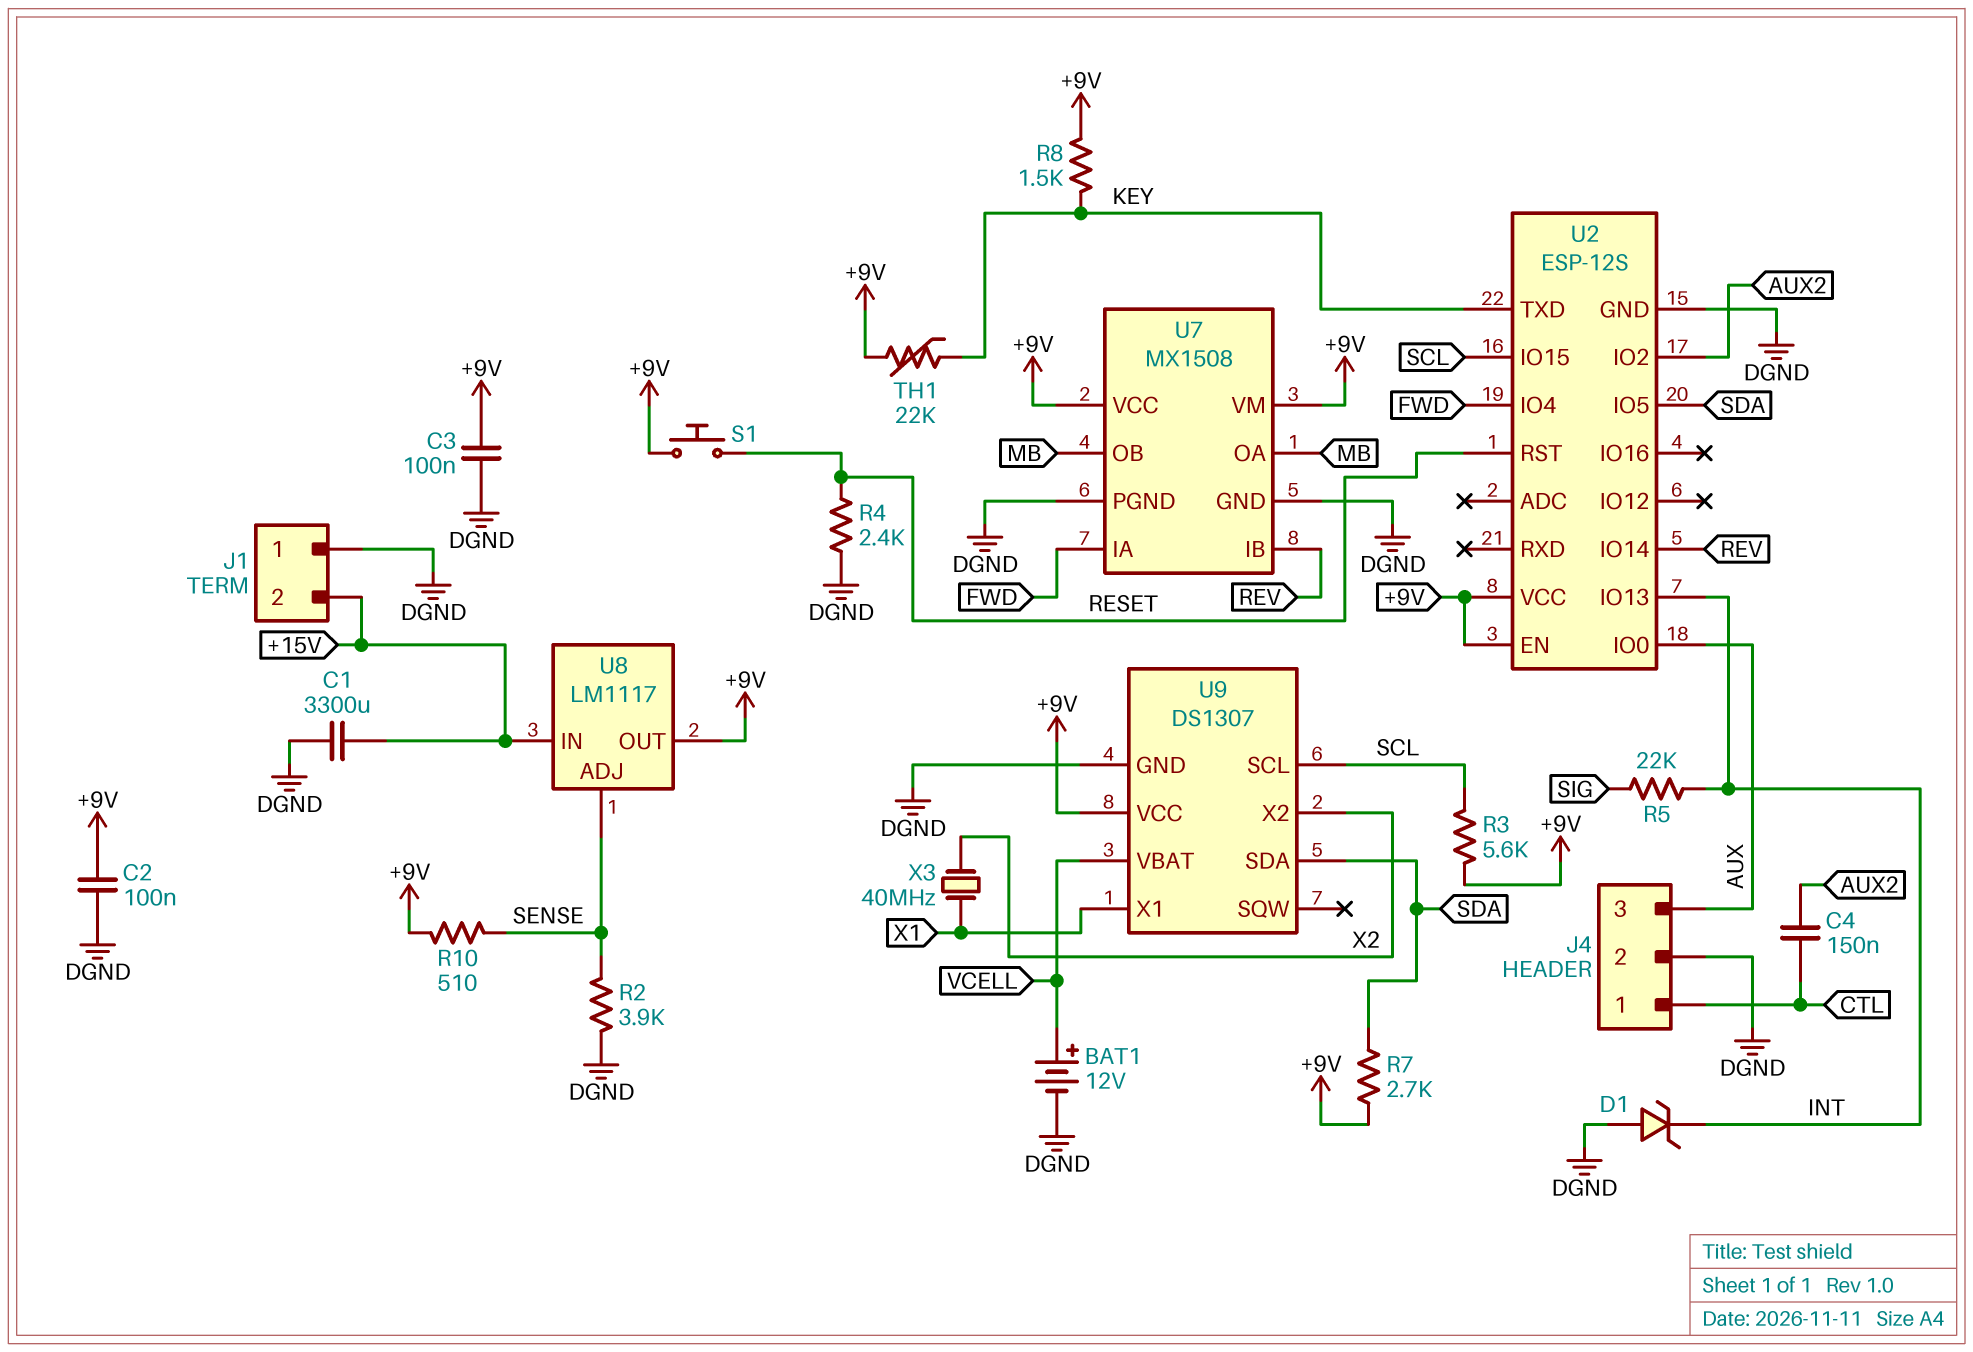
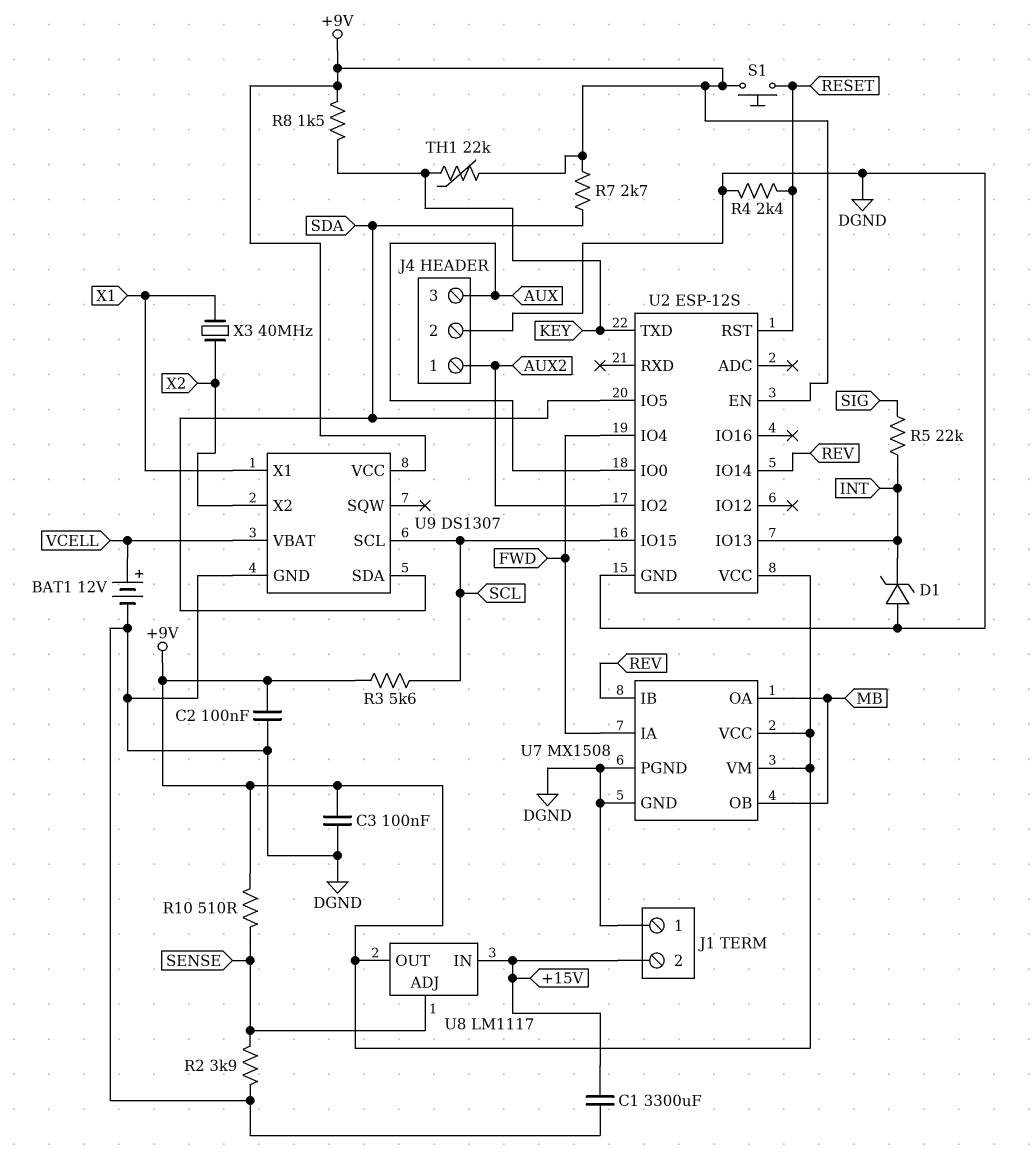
C4: 150nF (AUX2, CTL) -> none
J4 pin 1: CTL -> AUX2

